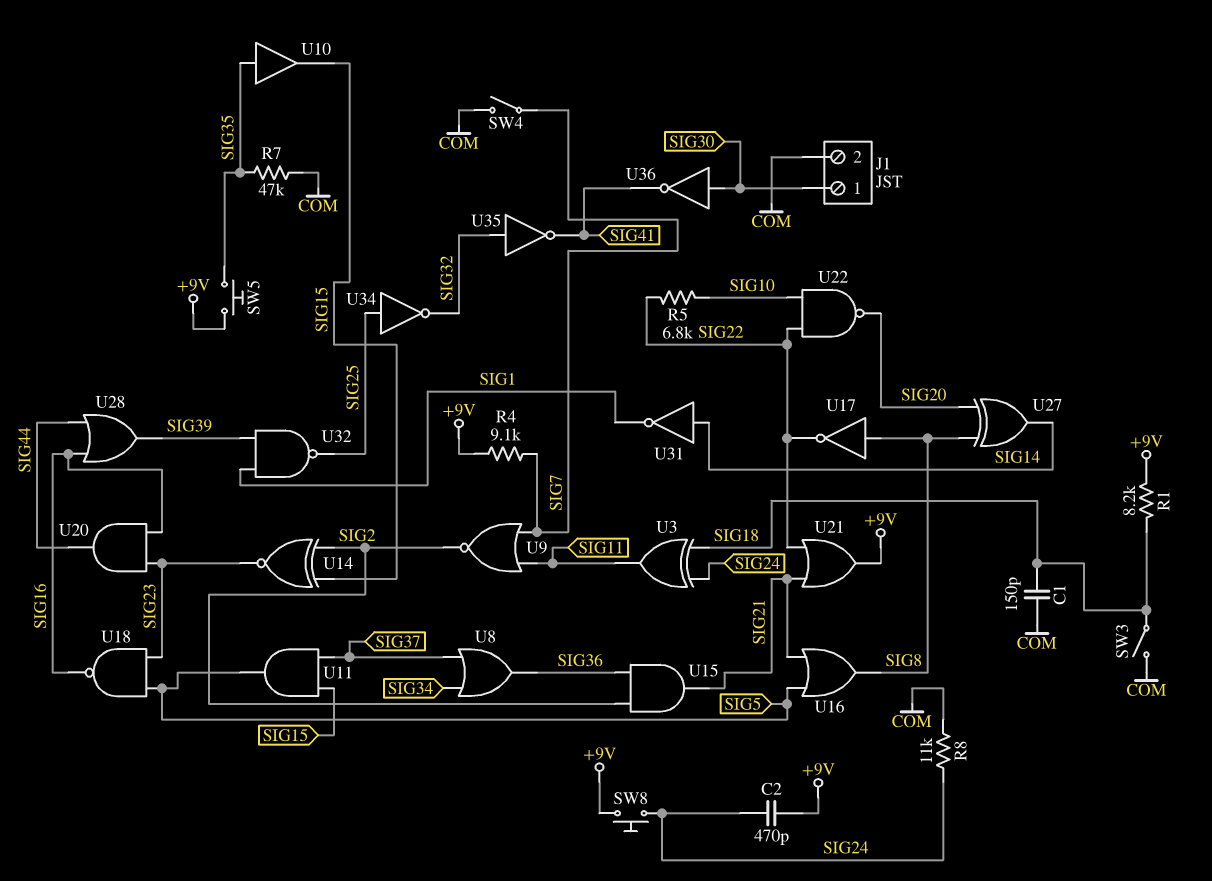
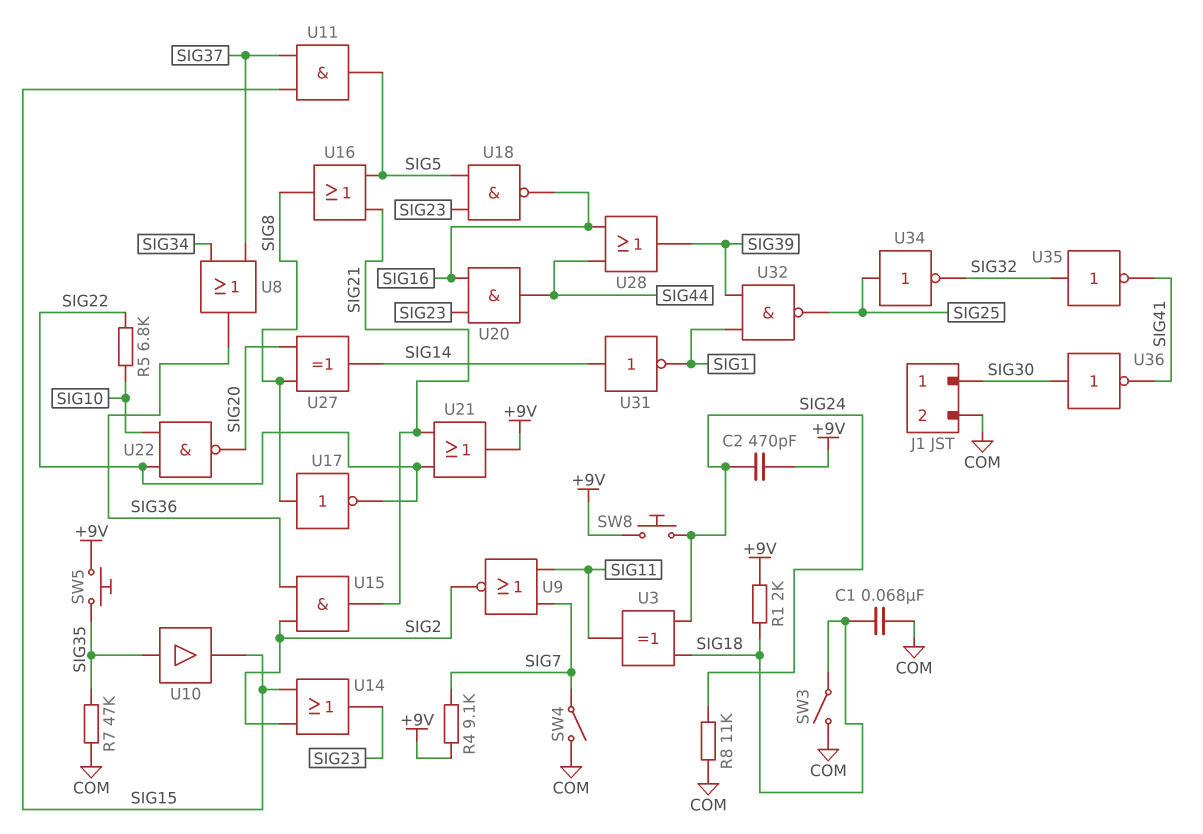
C1: 150pF (COM, SIG18) -> 68nF (COM, SIG18)
R1: 8.2k (+9V, SIG18) -> 2k (+9V, SIG18)
U14: XNOR (in SIG2, in SIG15, out SIG23) -> OR (in SIG2, in SIG15, out SIG23)

